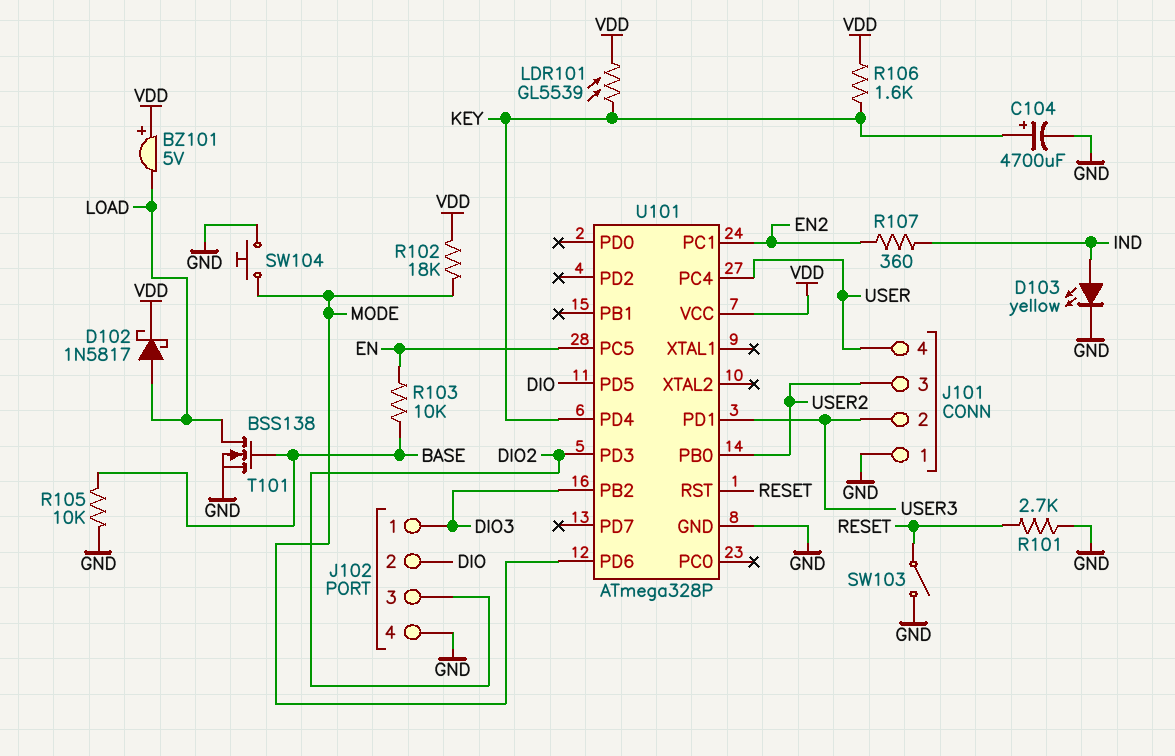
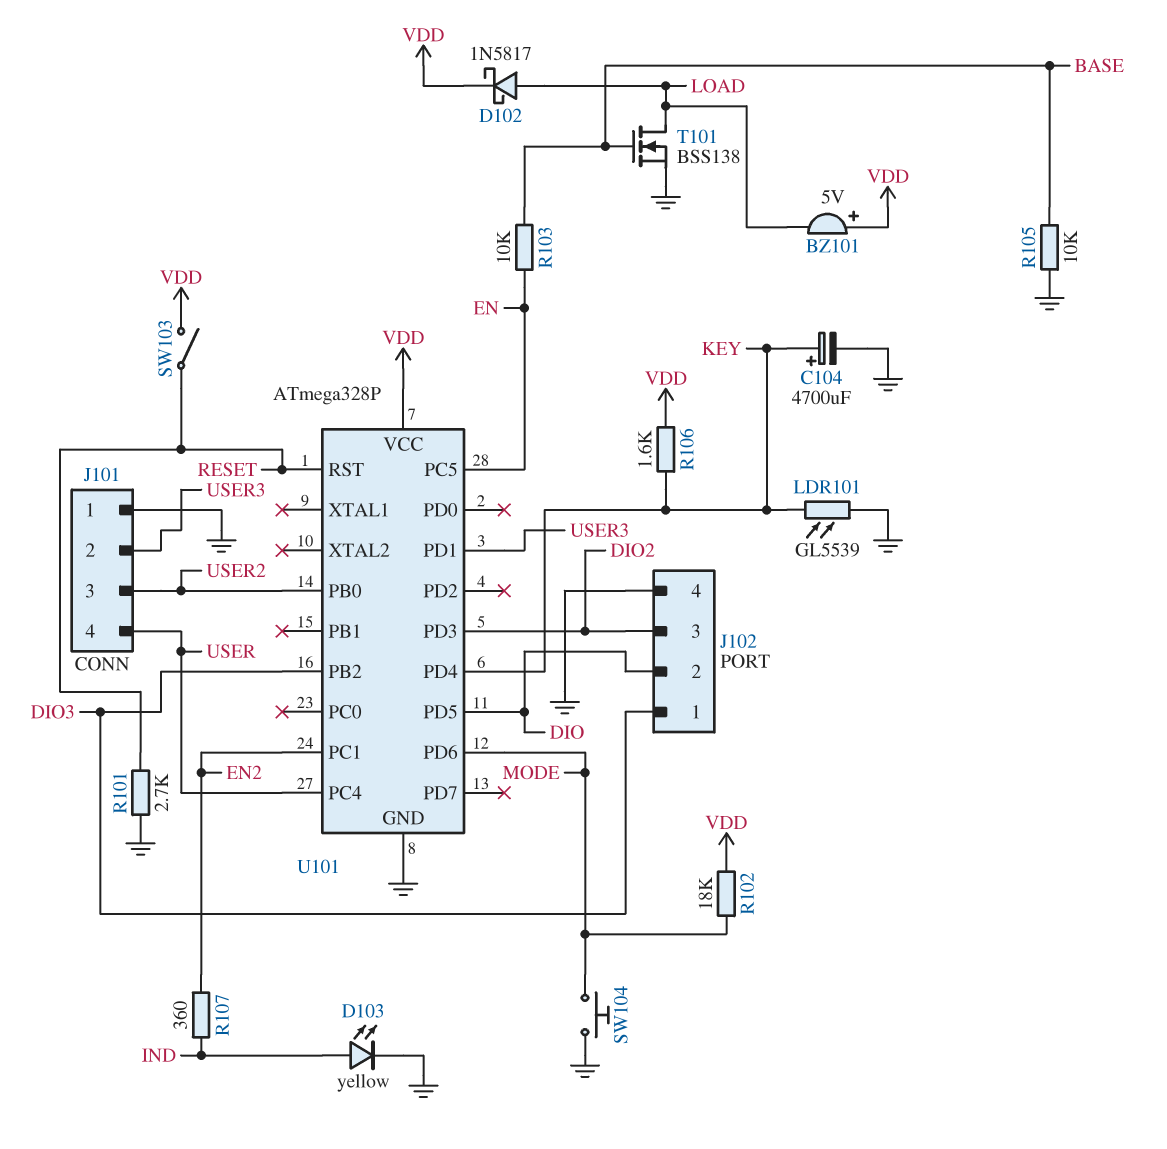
LDR101: GL5539 (KEY, VDD) -> GL5539 (GND, KEY)
SW103: switch (GND, RESET) -> switch (RESET, VDD)

